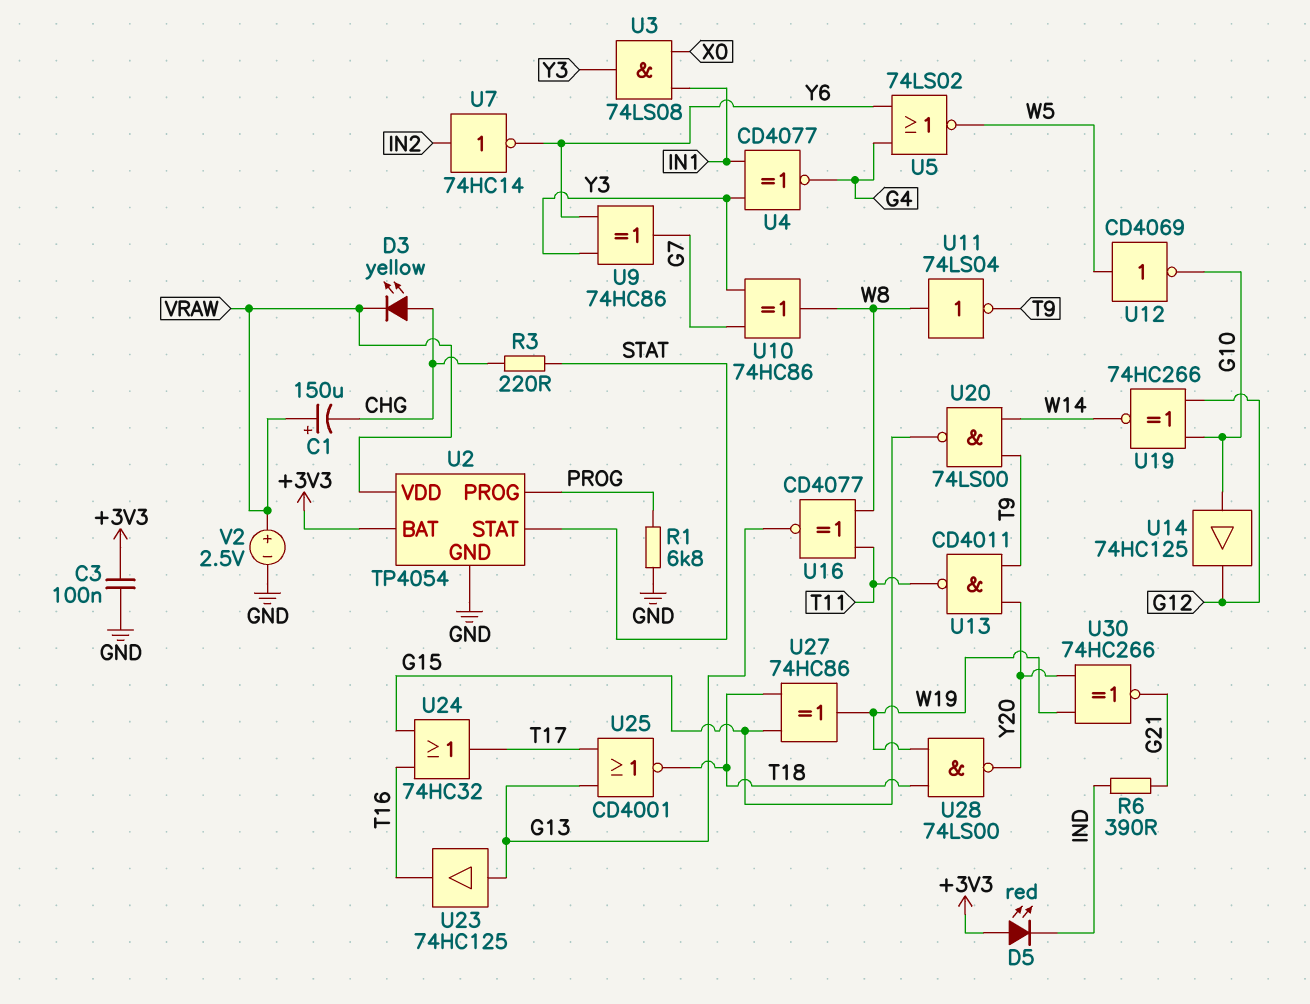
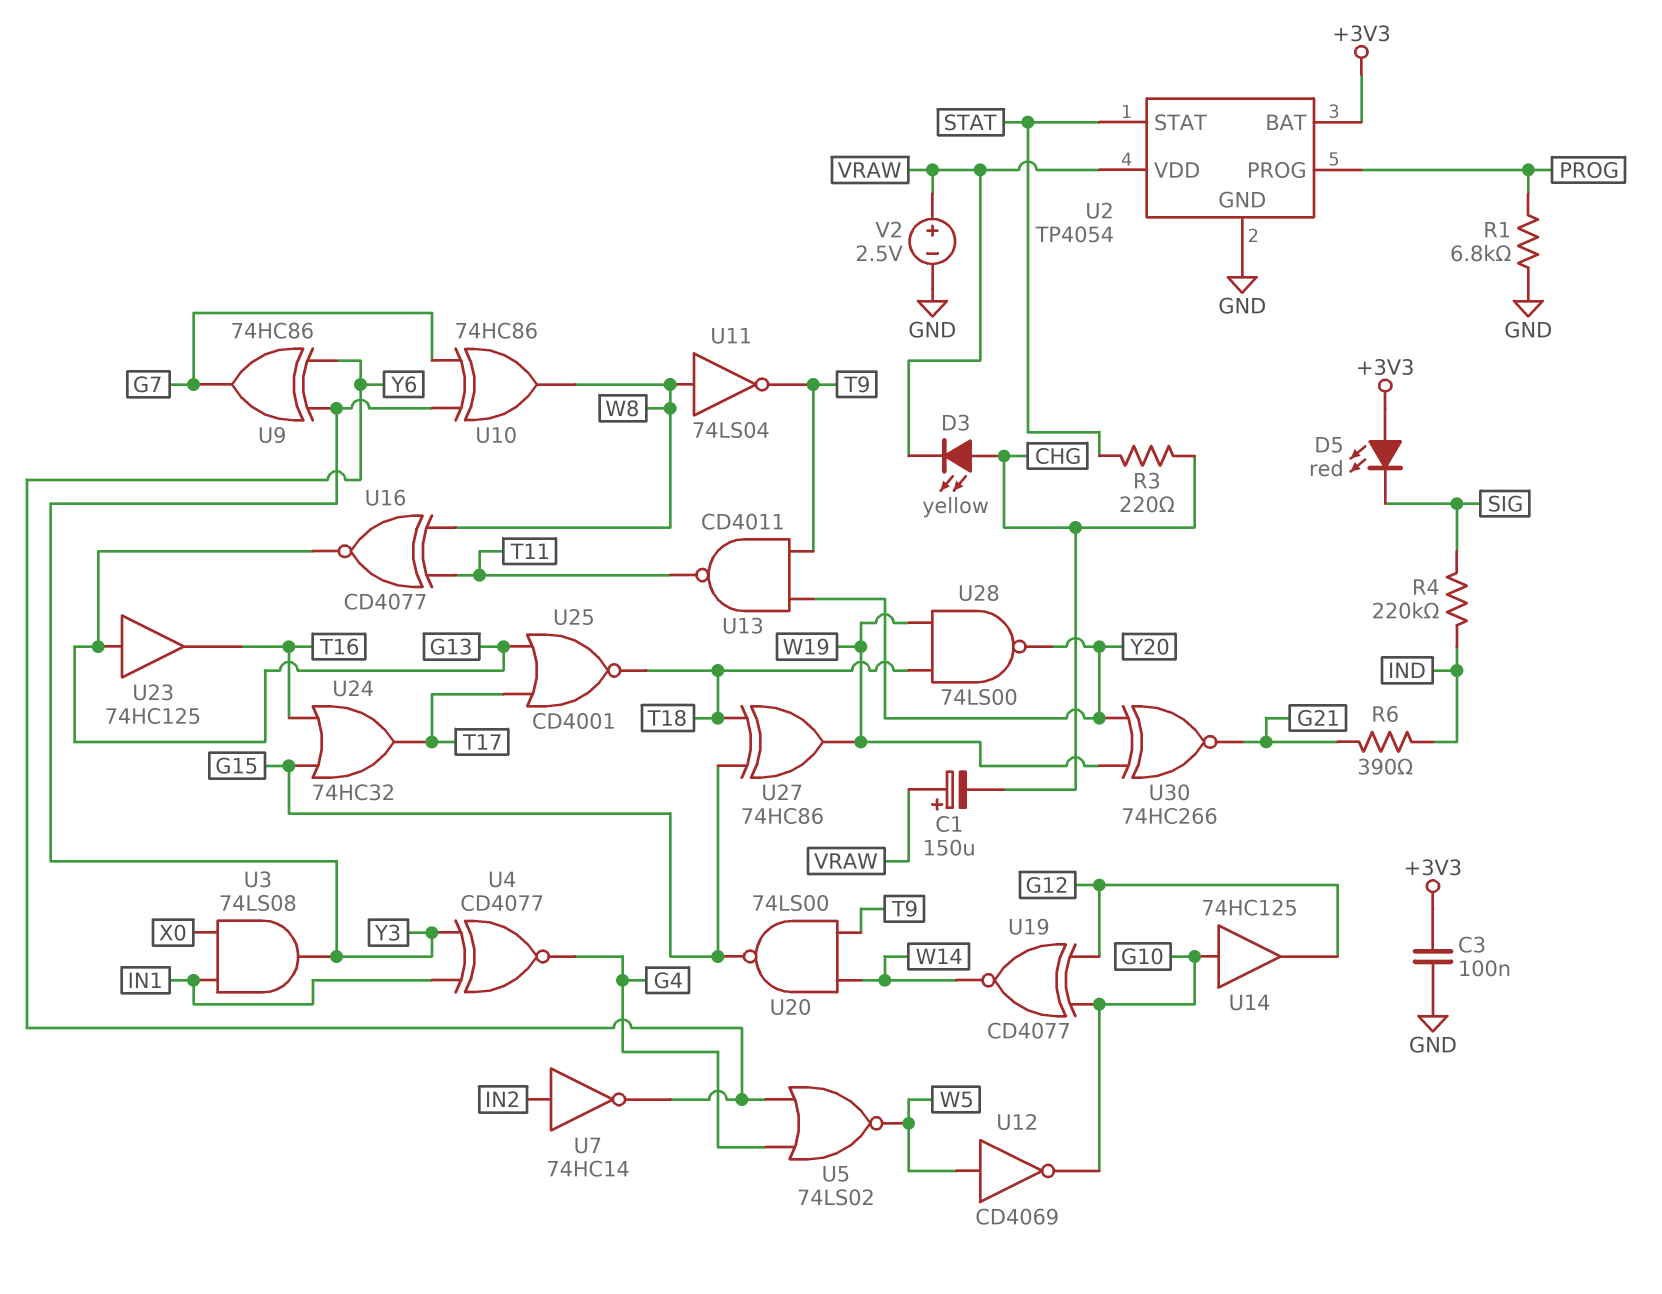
D5: LED red (A +3V3, K IND) -> LED red (A +3V3, K SIG)
R4: none -> 220k (IND, SIG)
U19: XNOR 74HC266 (in G10, in G12, out W14) -> XNOR CD4077 (in G10, in G12, out W14)

